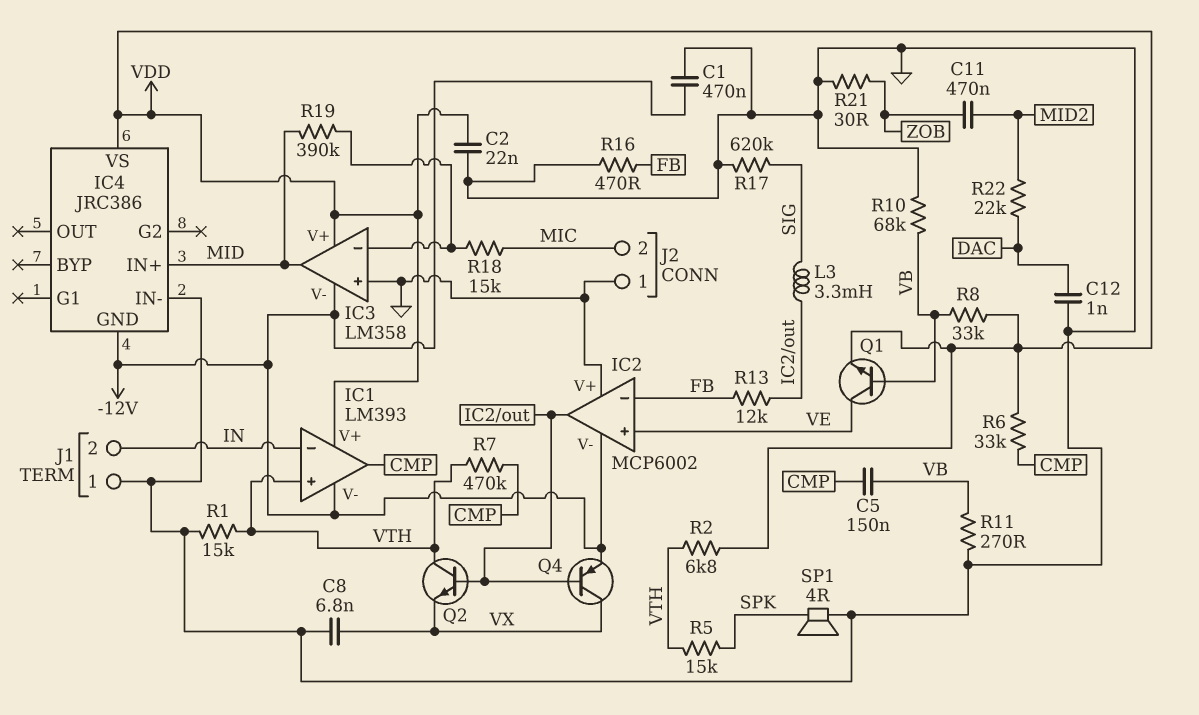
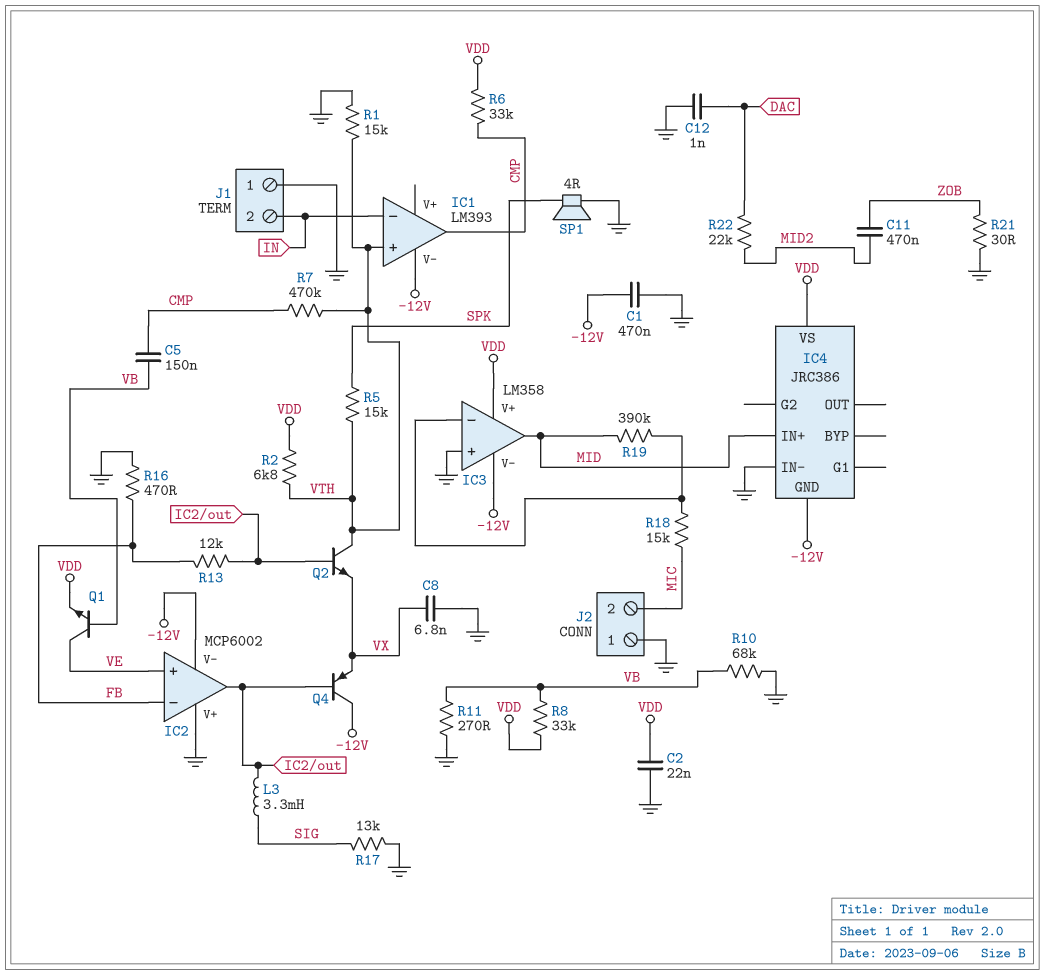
IC1 pin V+: VDD -> none
Q4: PNP (B IC2/out, C VX, E -12V) -> PNP (B IC2/out, C -12V, E VX)
R17: 620k (GND, SIG) -> 13k (GND, SIG)

